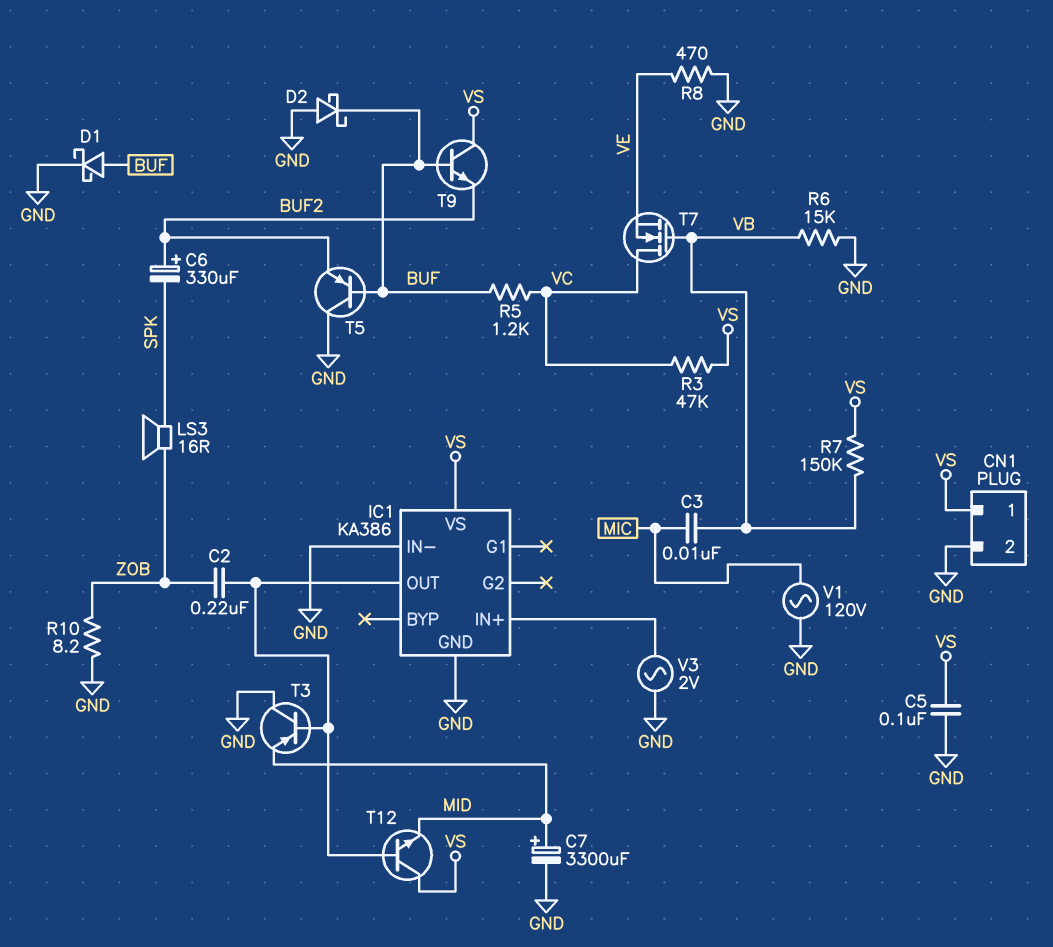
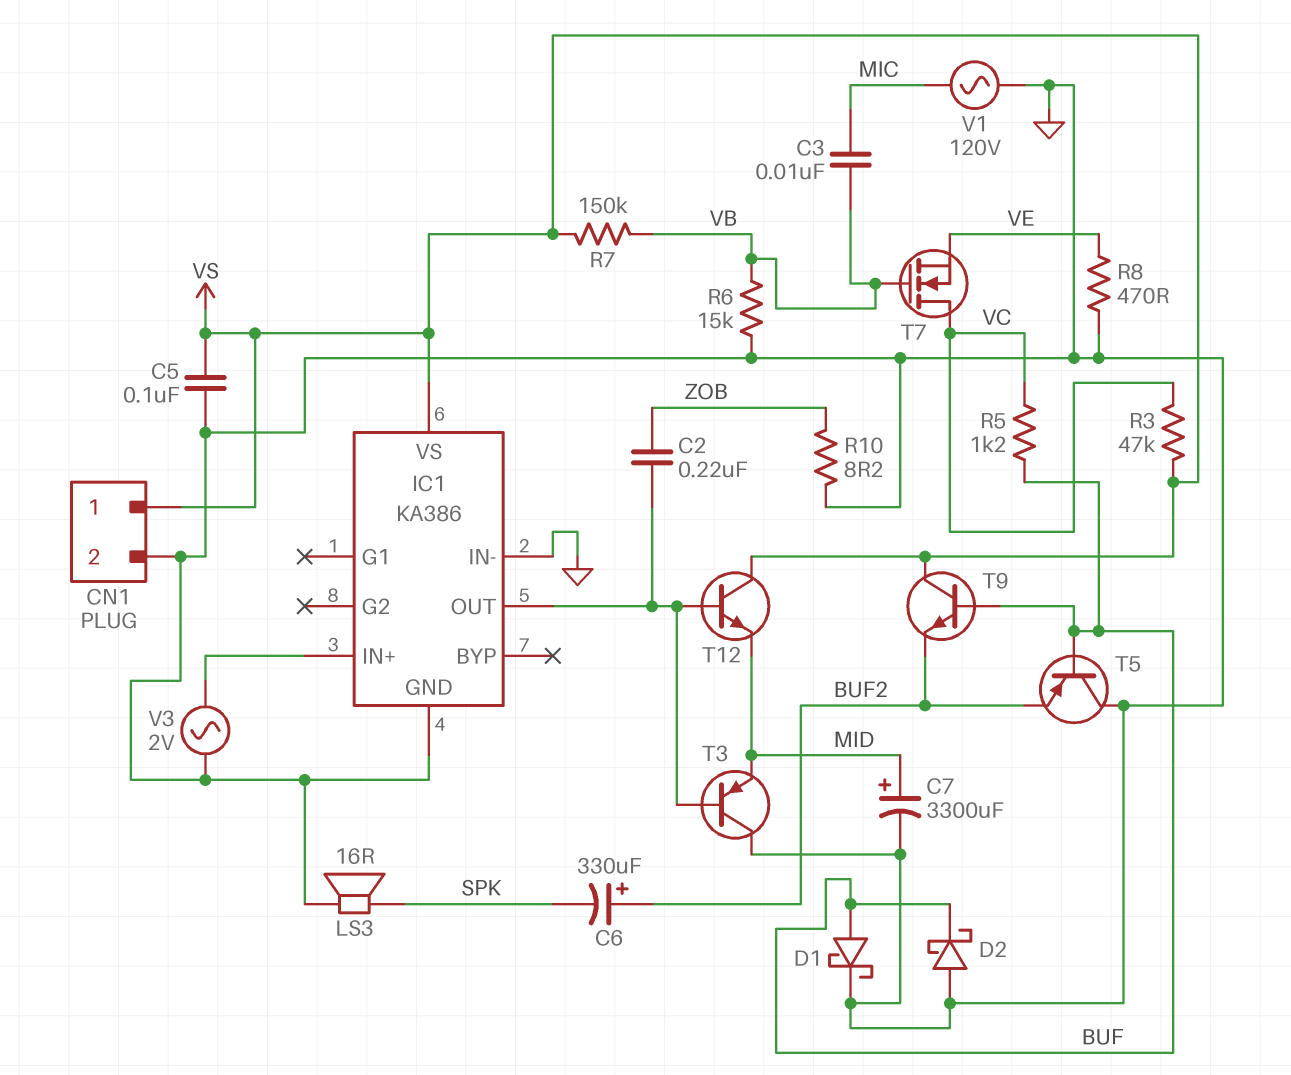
LS3: speaker 16R (SPK, ZOB) -> speaker 16R (GND, SPK)

